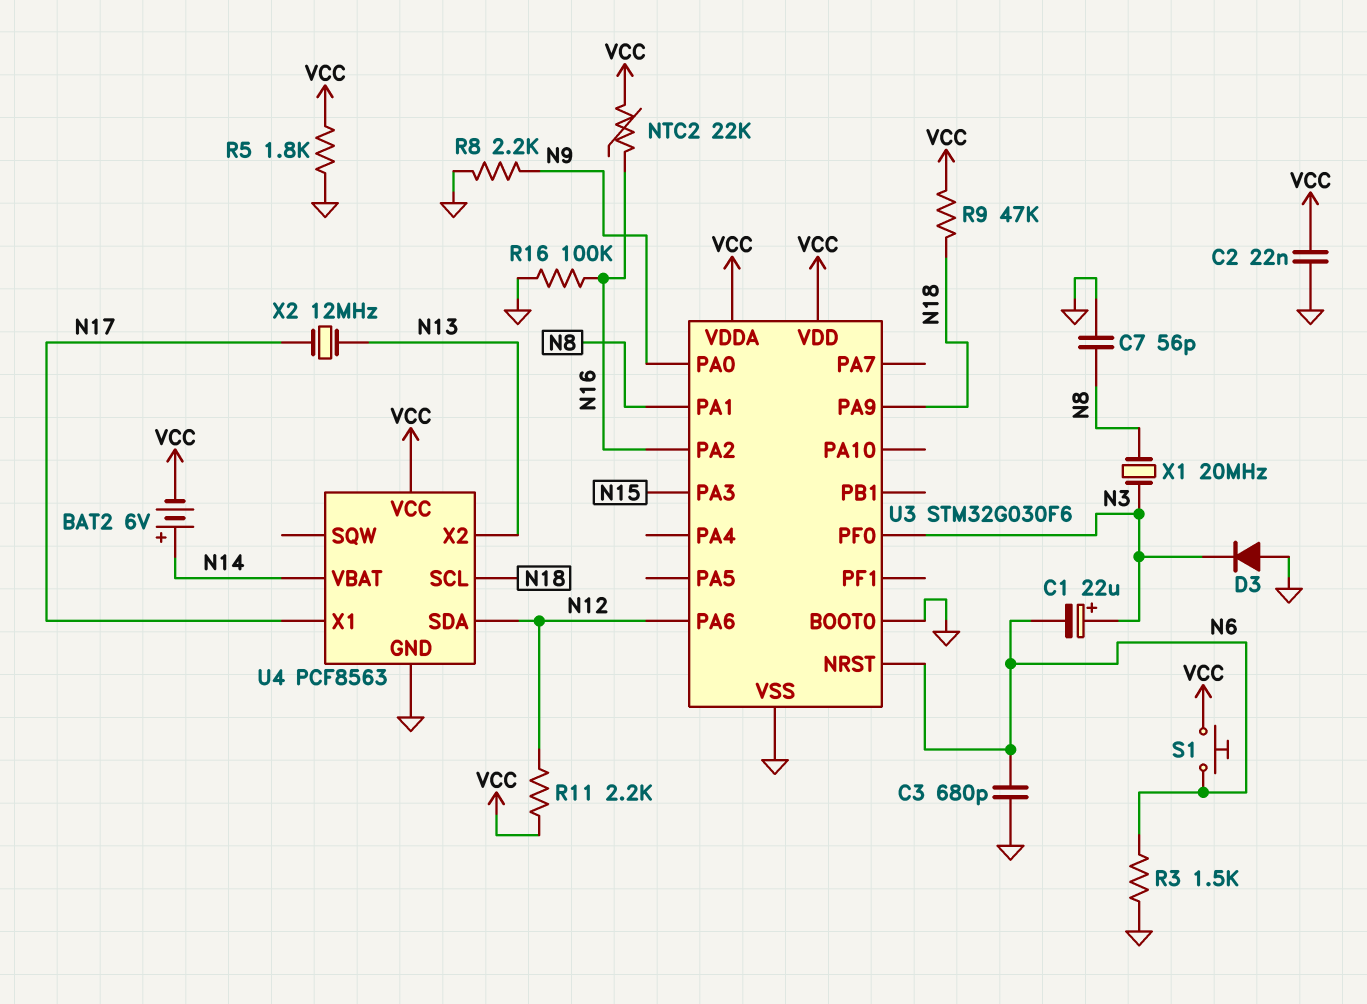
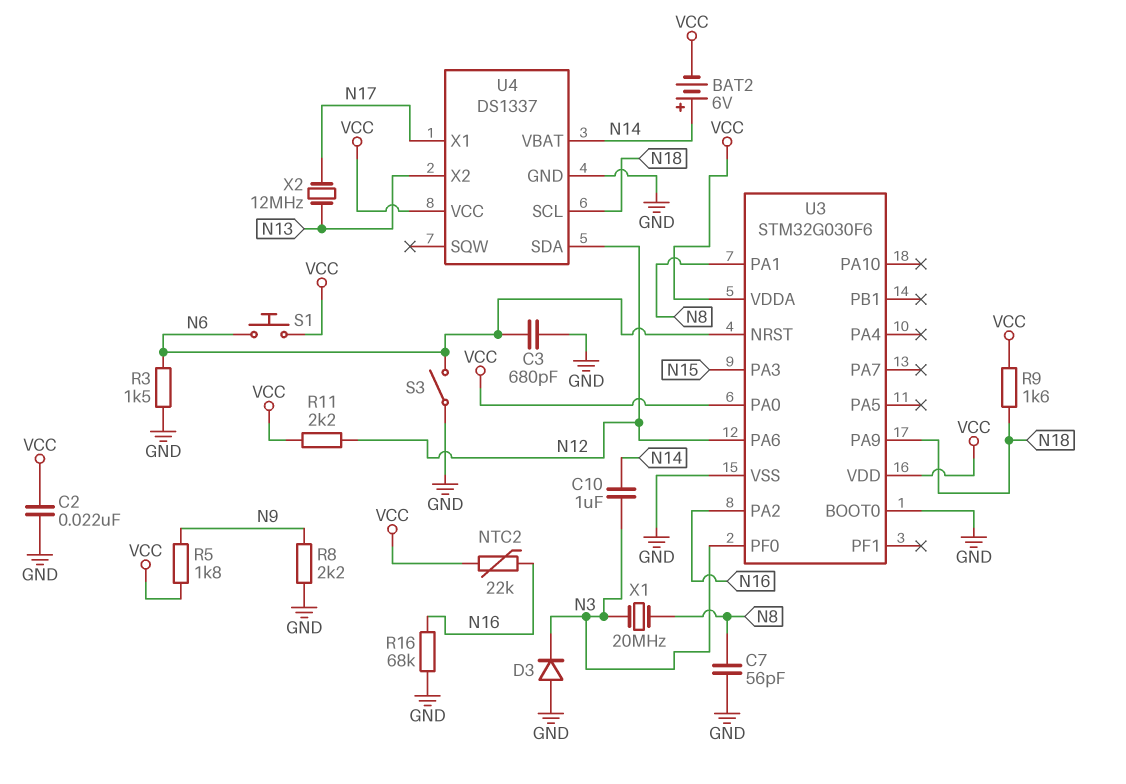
C1: 22uF (plus N3, minus N6) -> none
C10: none -> 1uF (N3, N14)
R5: 1.8k (GND, VCC) -> 1.8k (N9, VCC)
R9: 47k (N18, VCC) -> 1.6k (N18, VCC)
R16: 100k (GND, N16) -> 68k (GND, N16)
S3: none -> switch (GND, N6)
U3 pin PA0: N9 -> VCC
U4: PCF8563 -> DS1337

